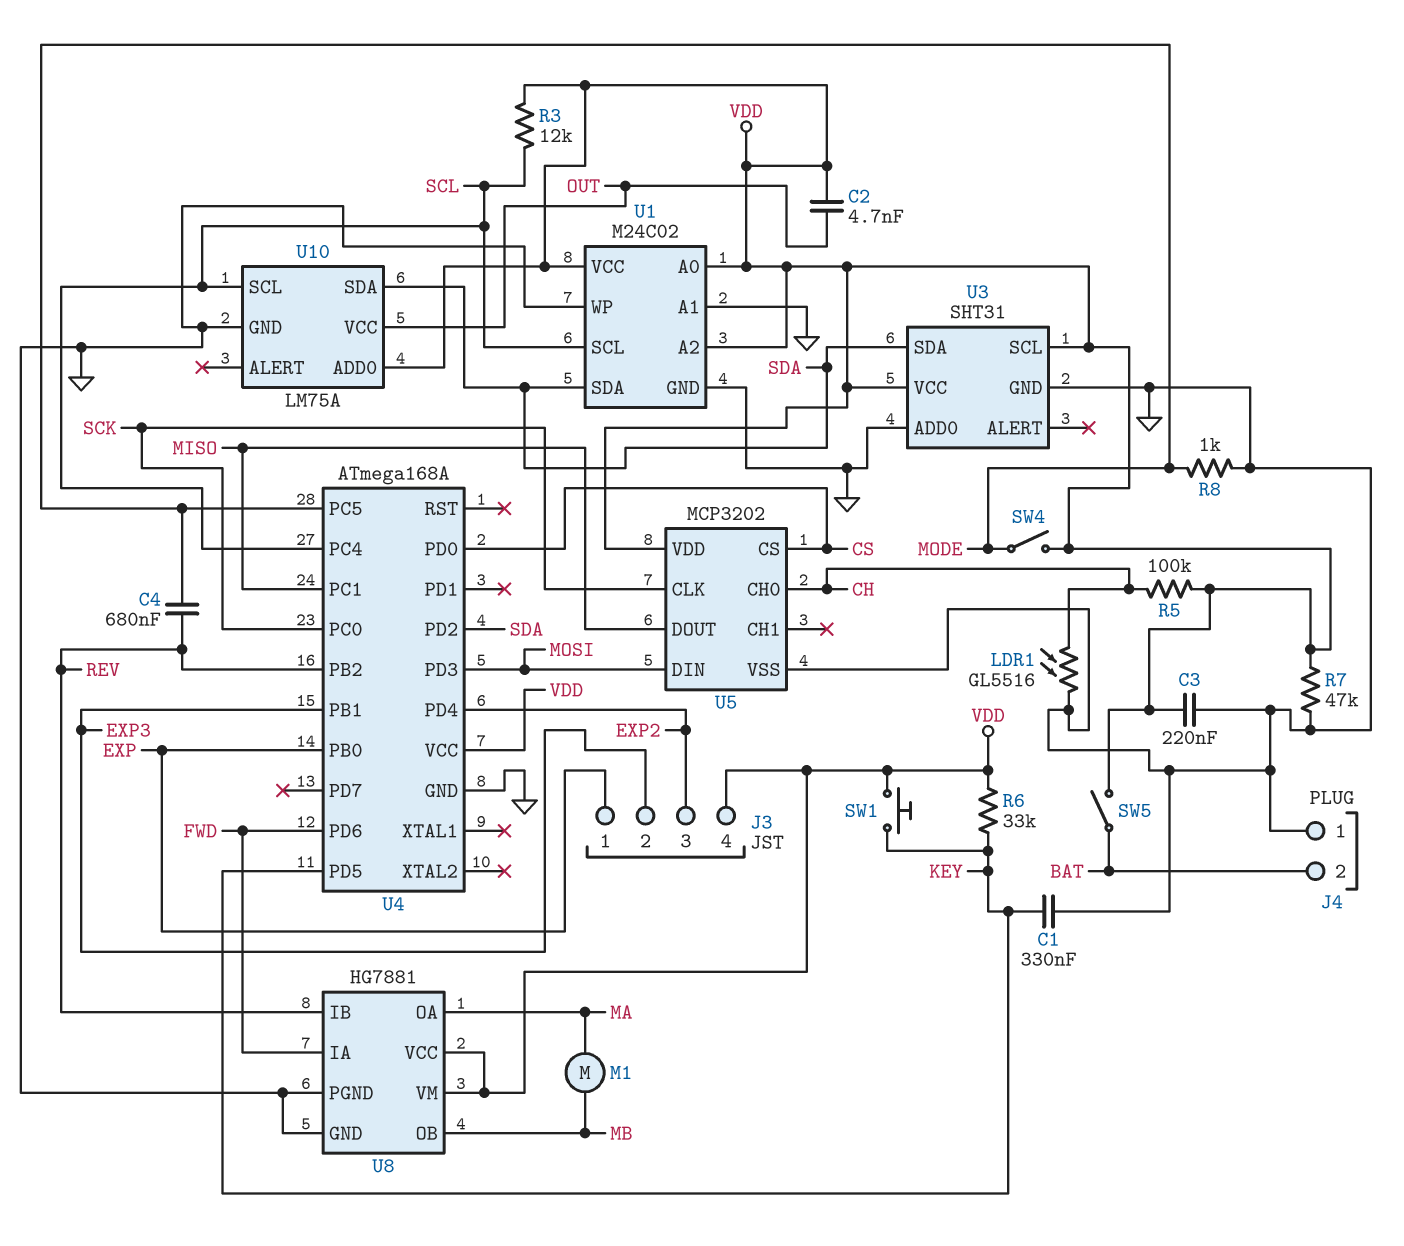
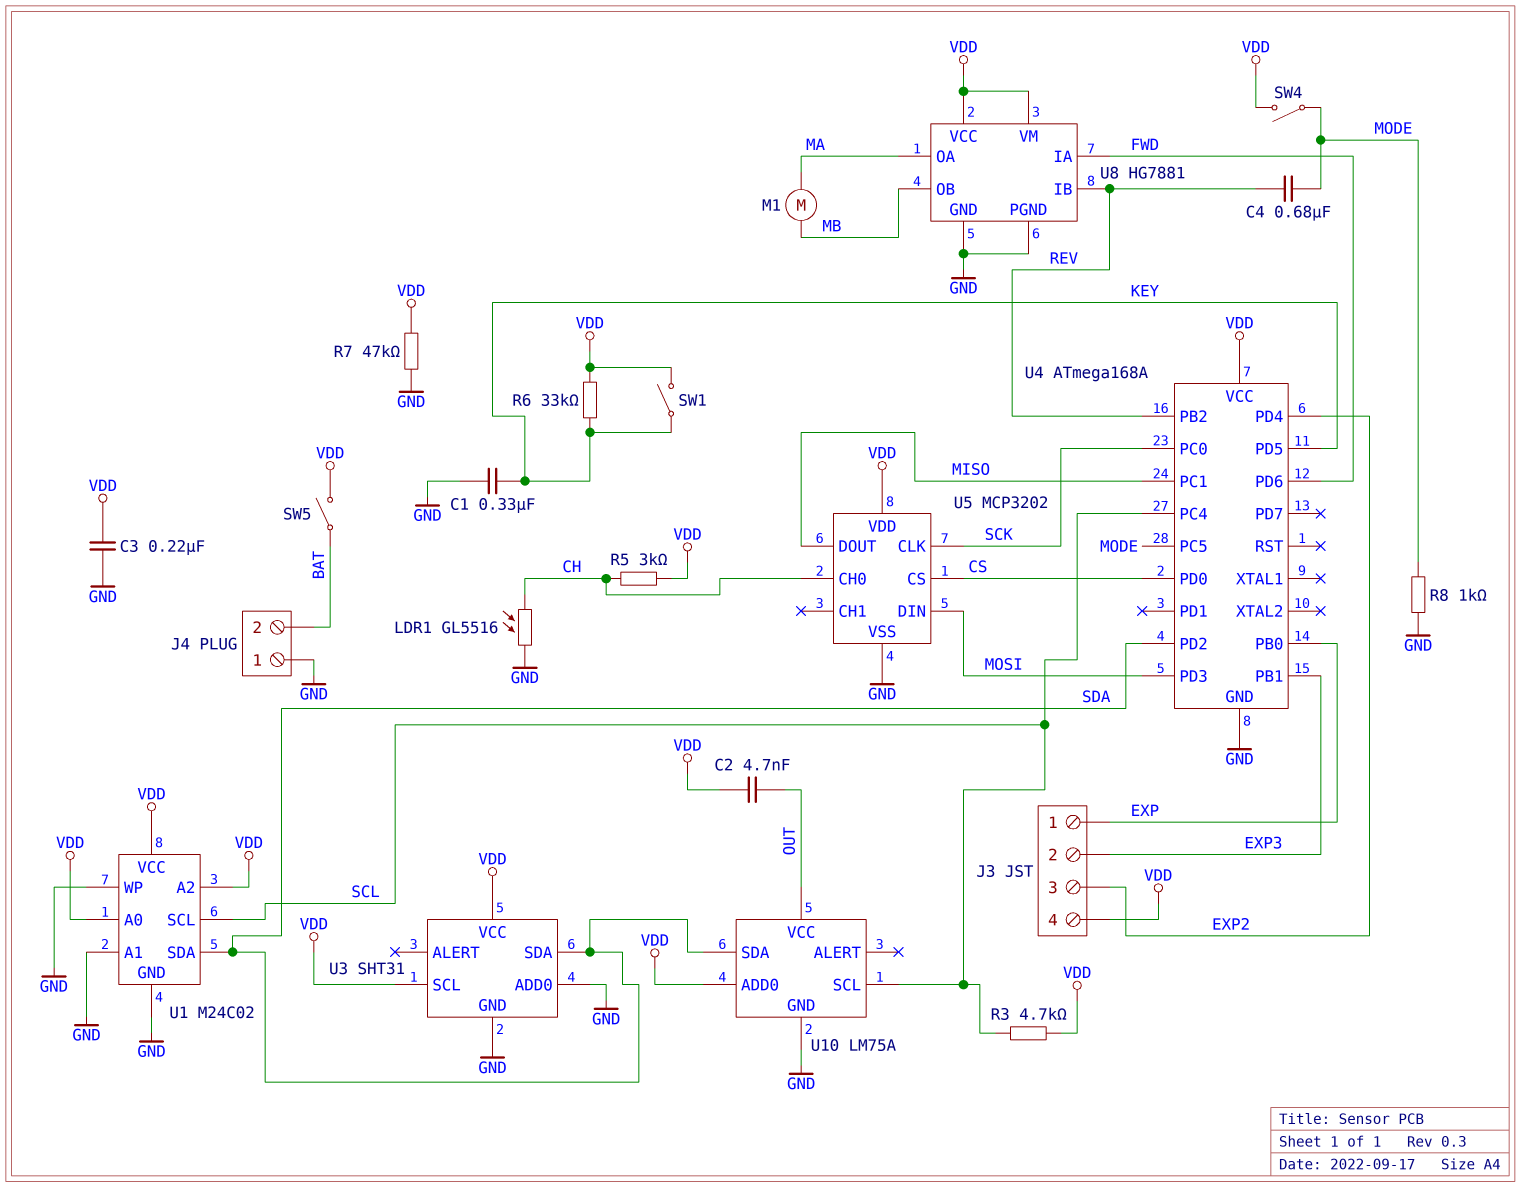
R3: 12k (SCL, VDD) -> 4.7k (SCL, VDD)
R5: 100k (CH, VDD) -> 3k (CH, VDD)
SW1: button (KEY, VDD) -> switch (KEY, VDD)

